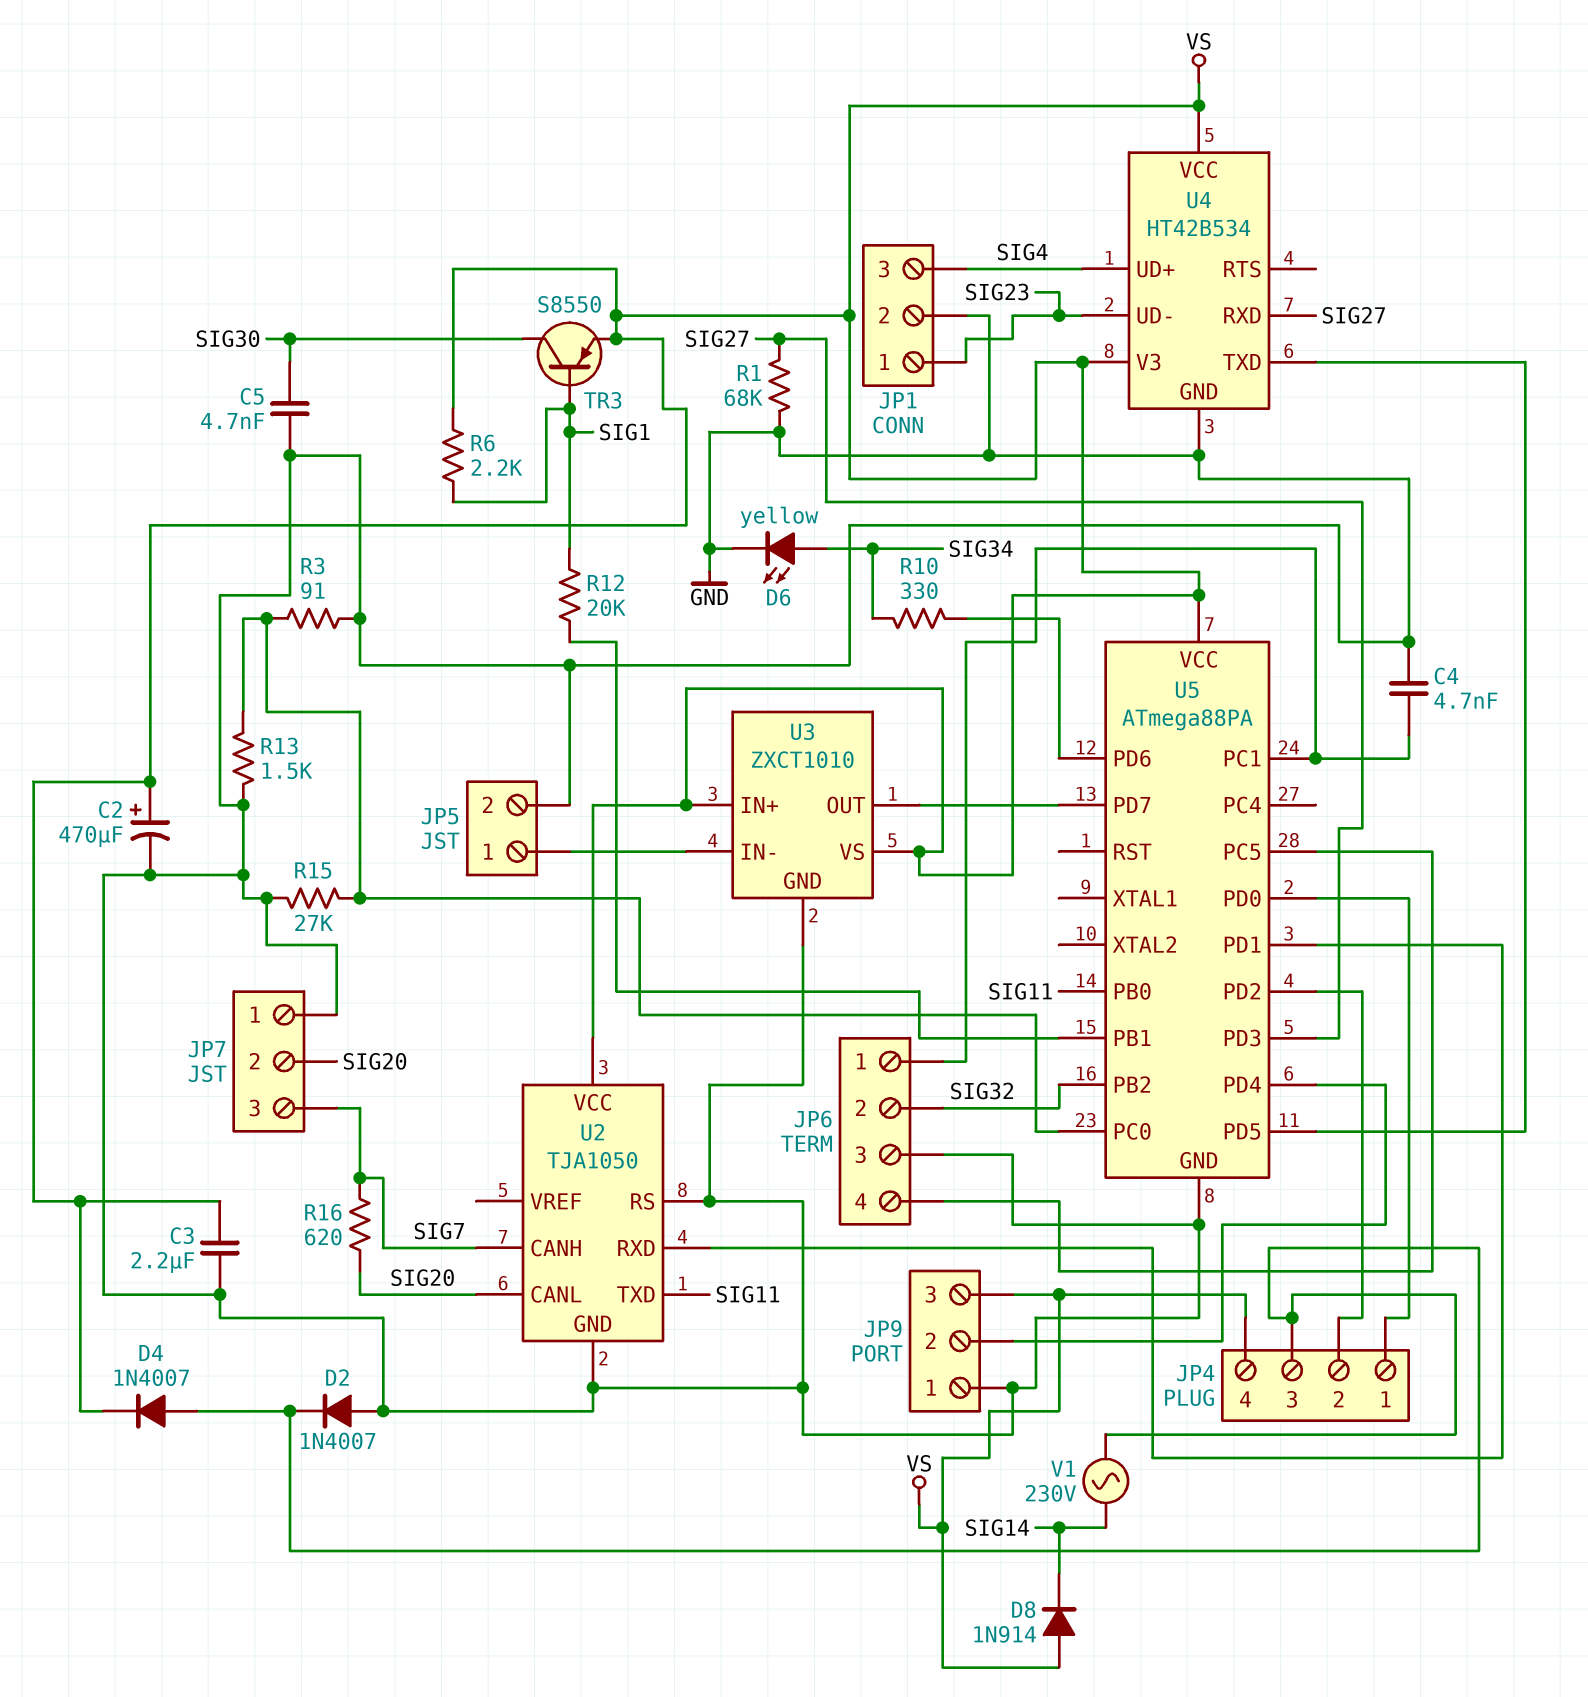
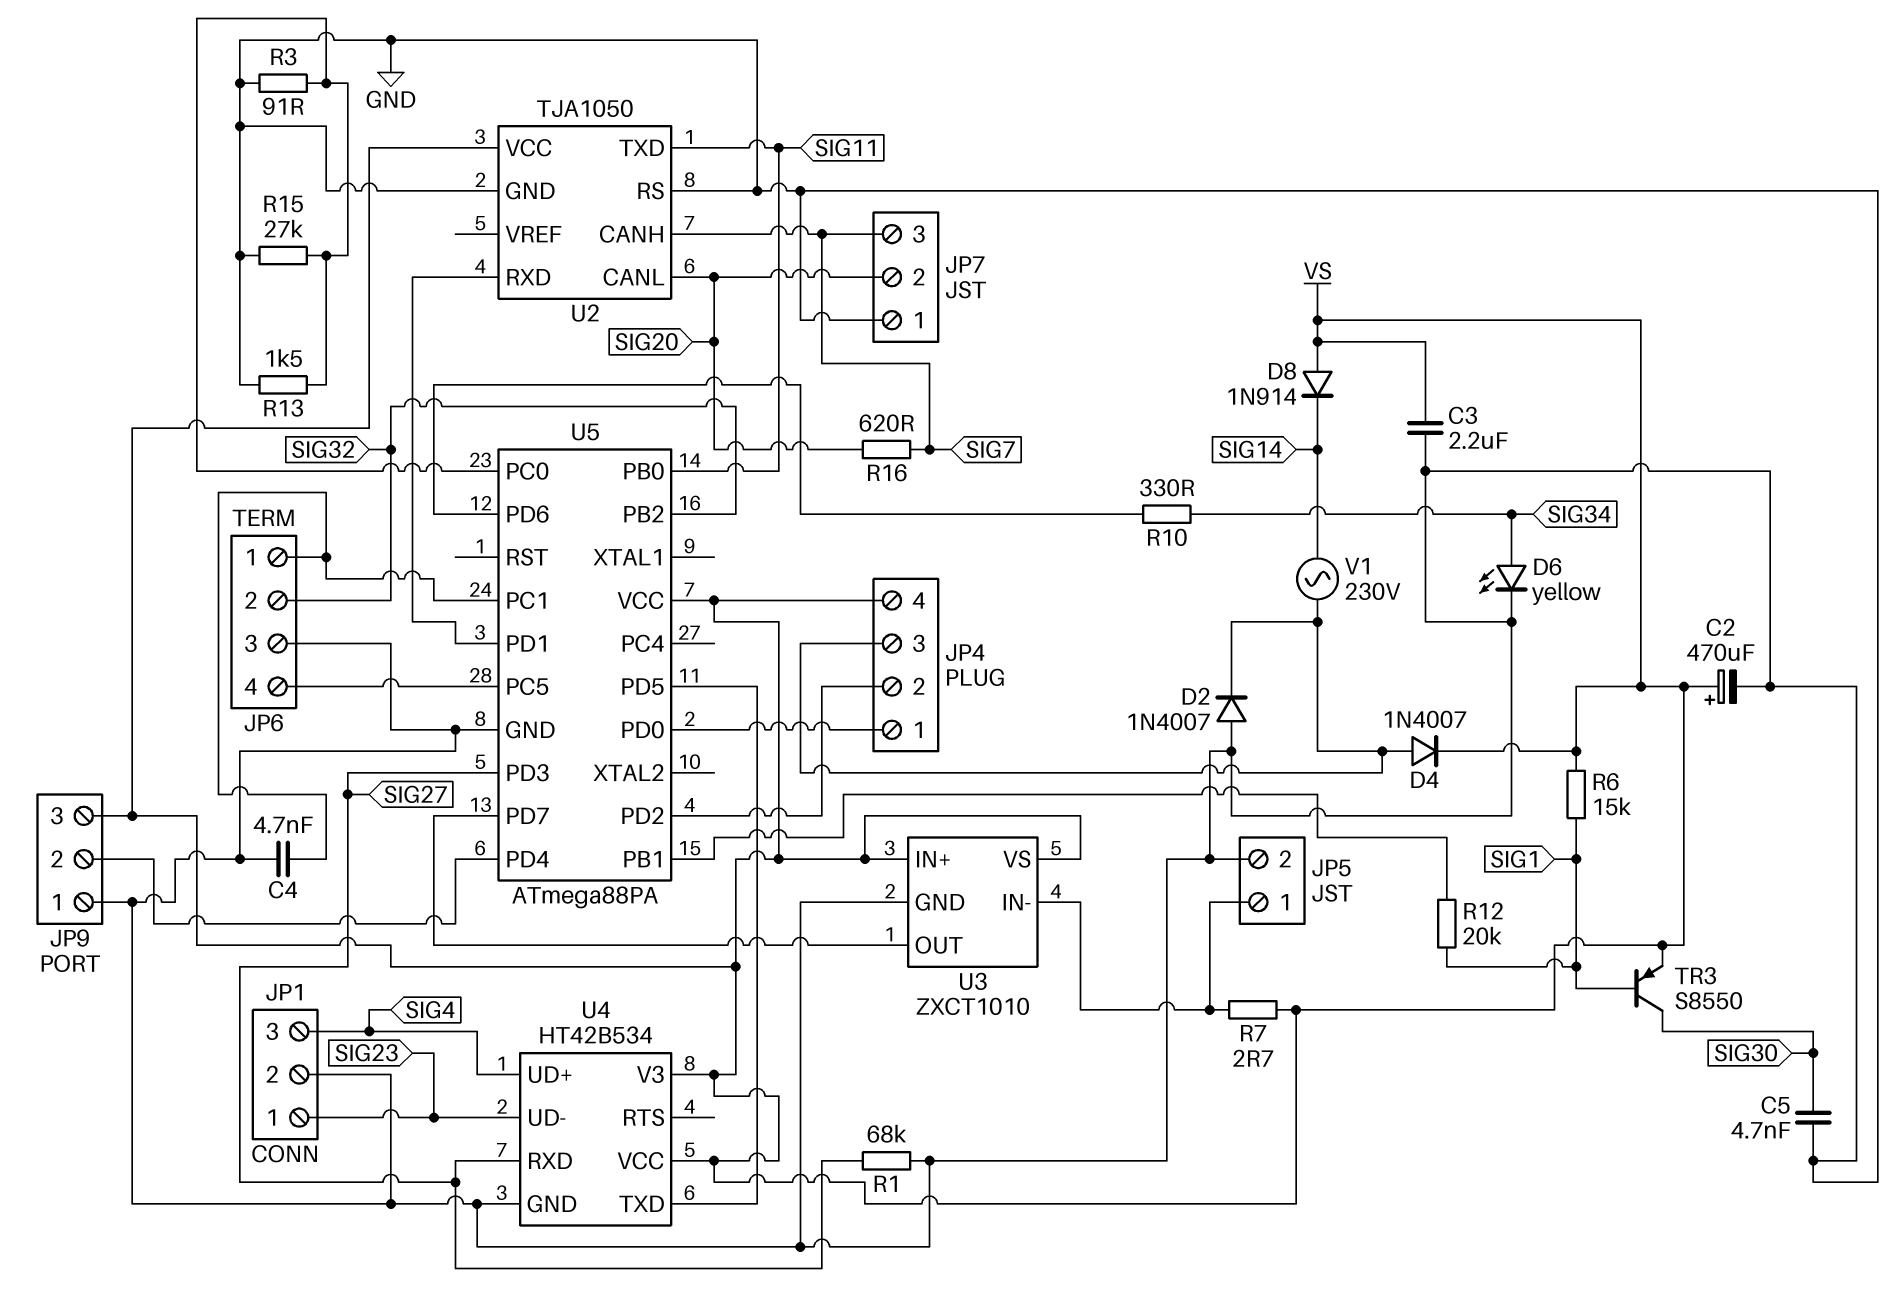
R6: 2.2k (SIG1, VS) -> 15k (SIG1, VS)
R7: none -> 2.7 (JP5/1, VS)

